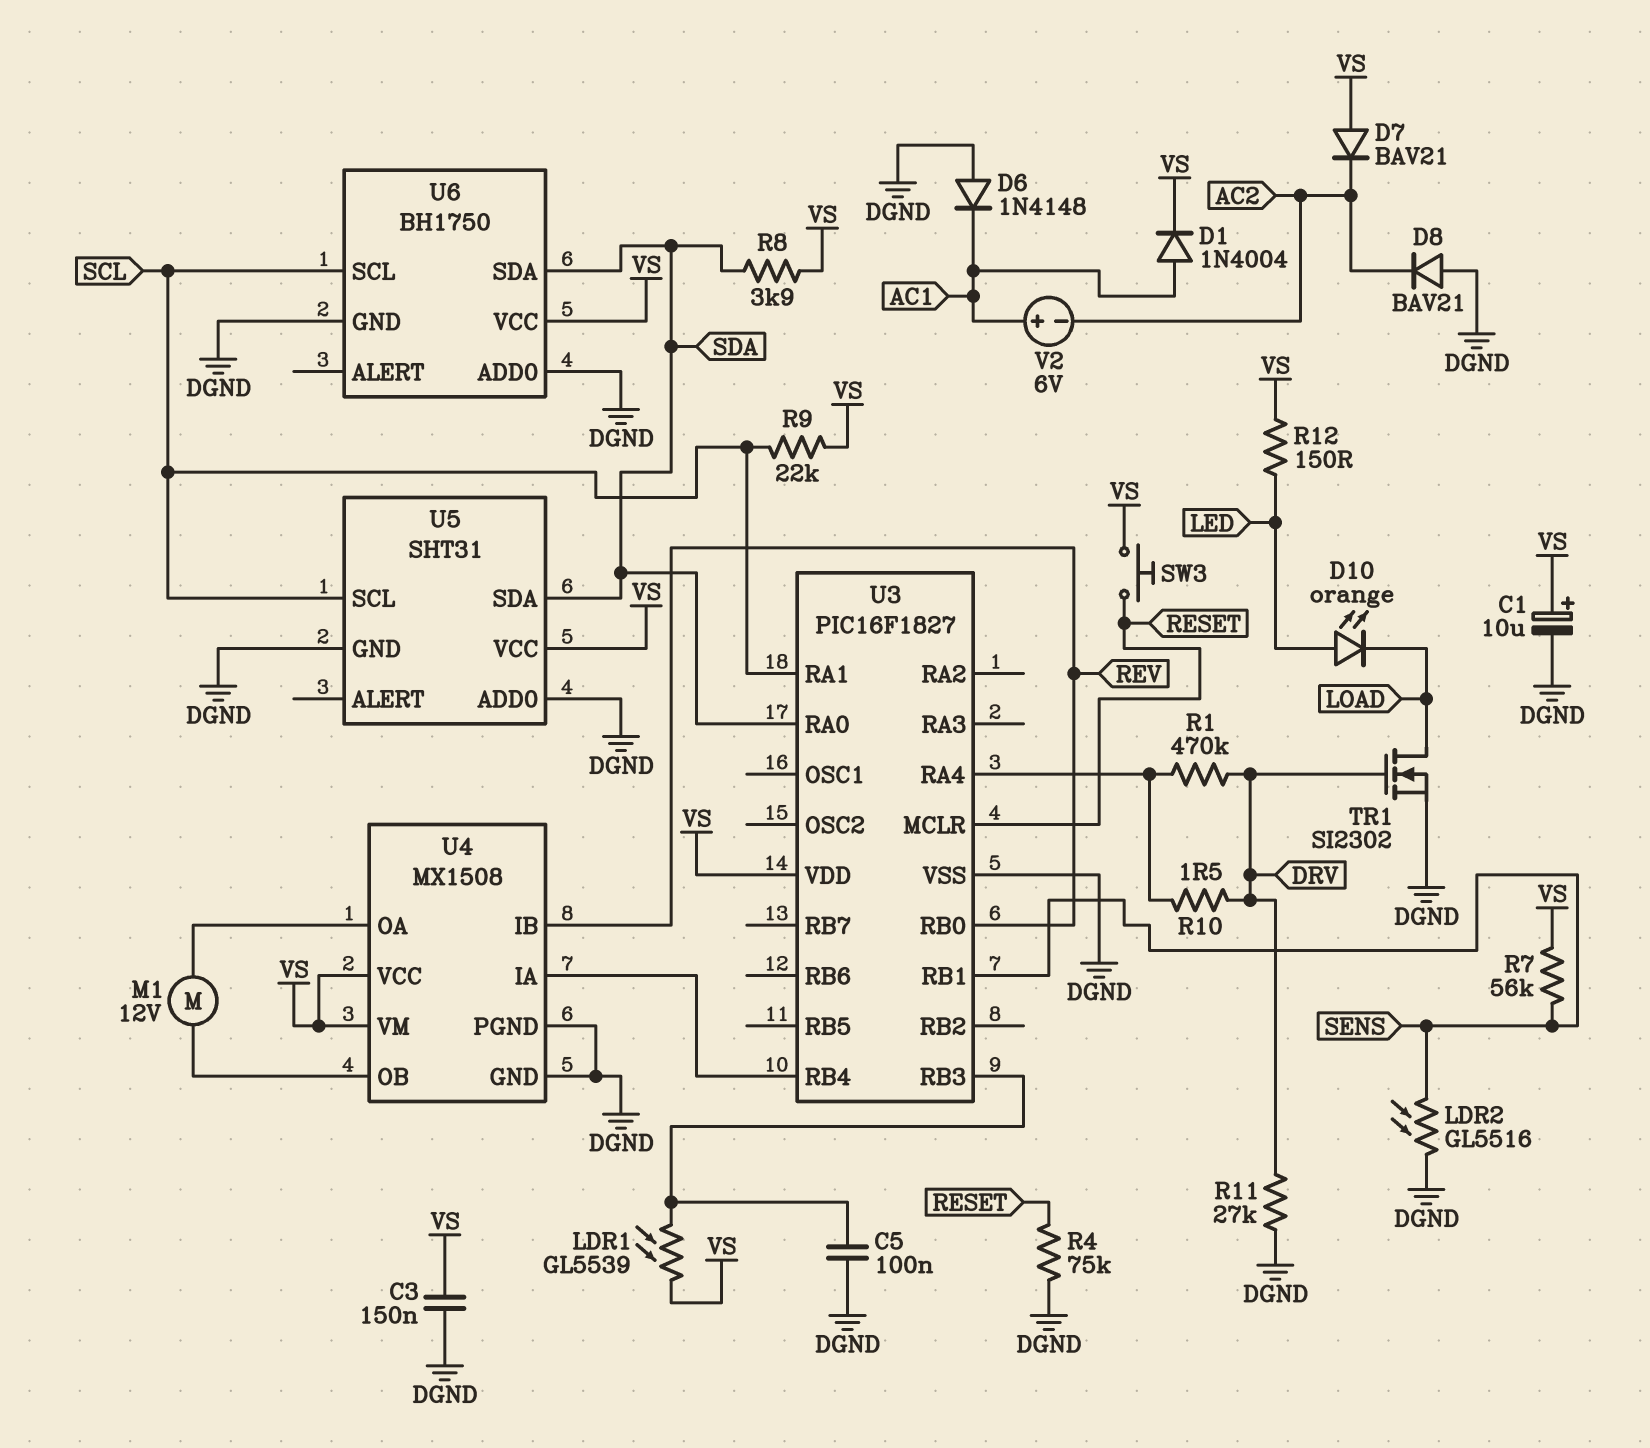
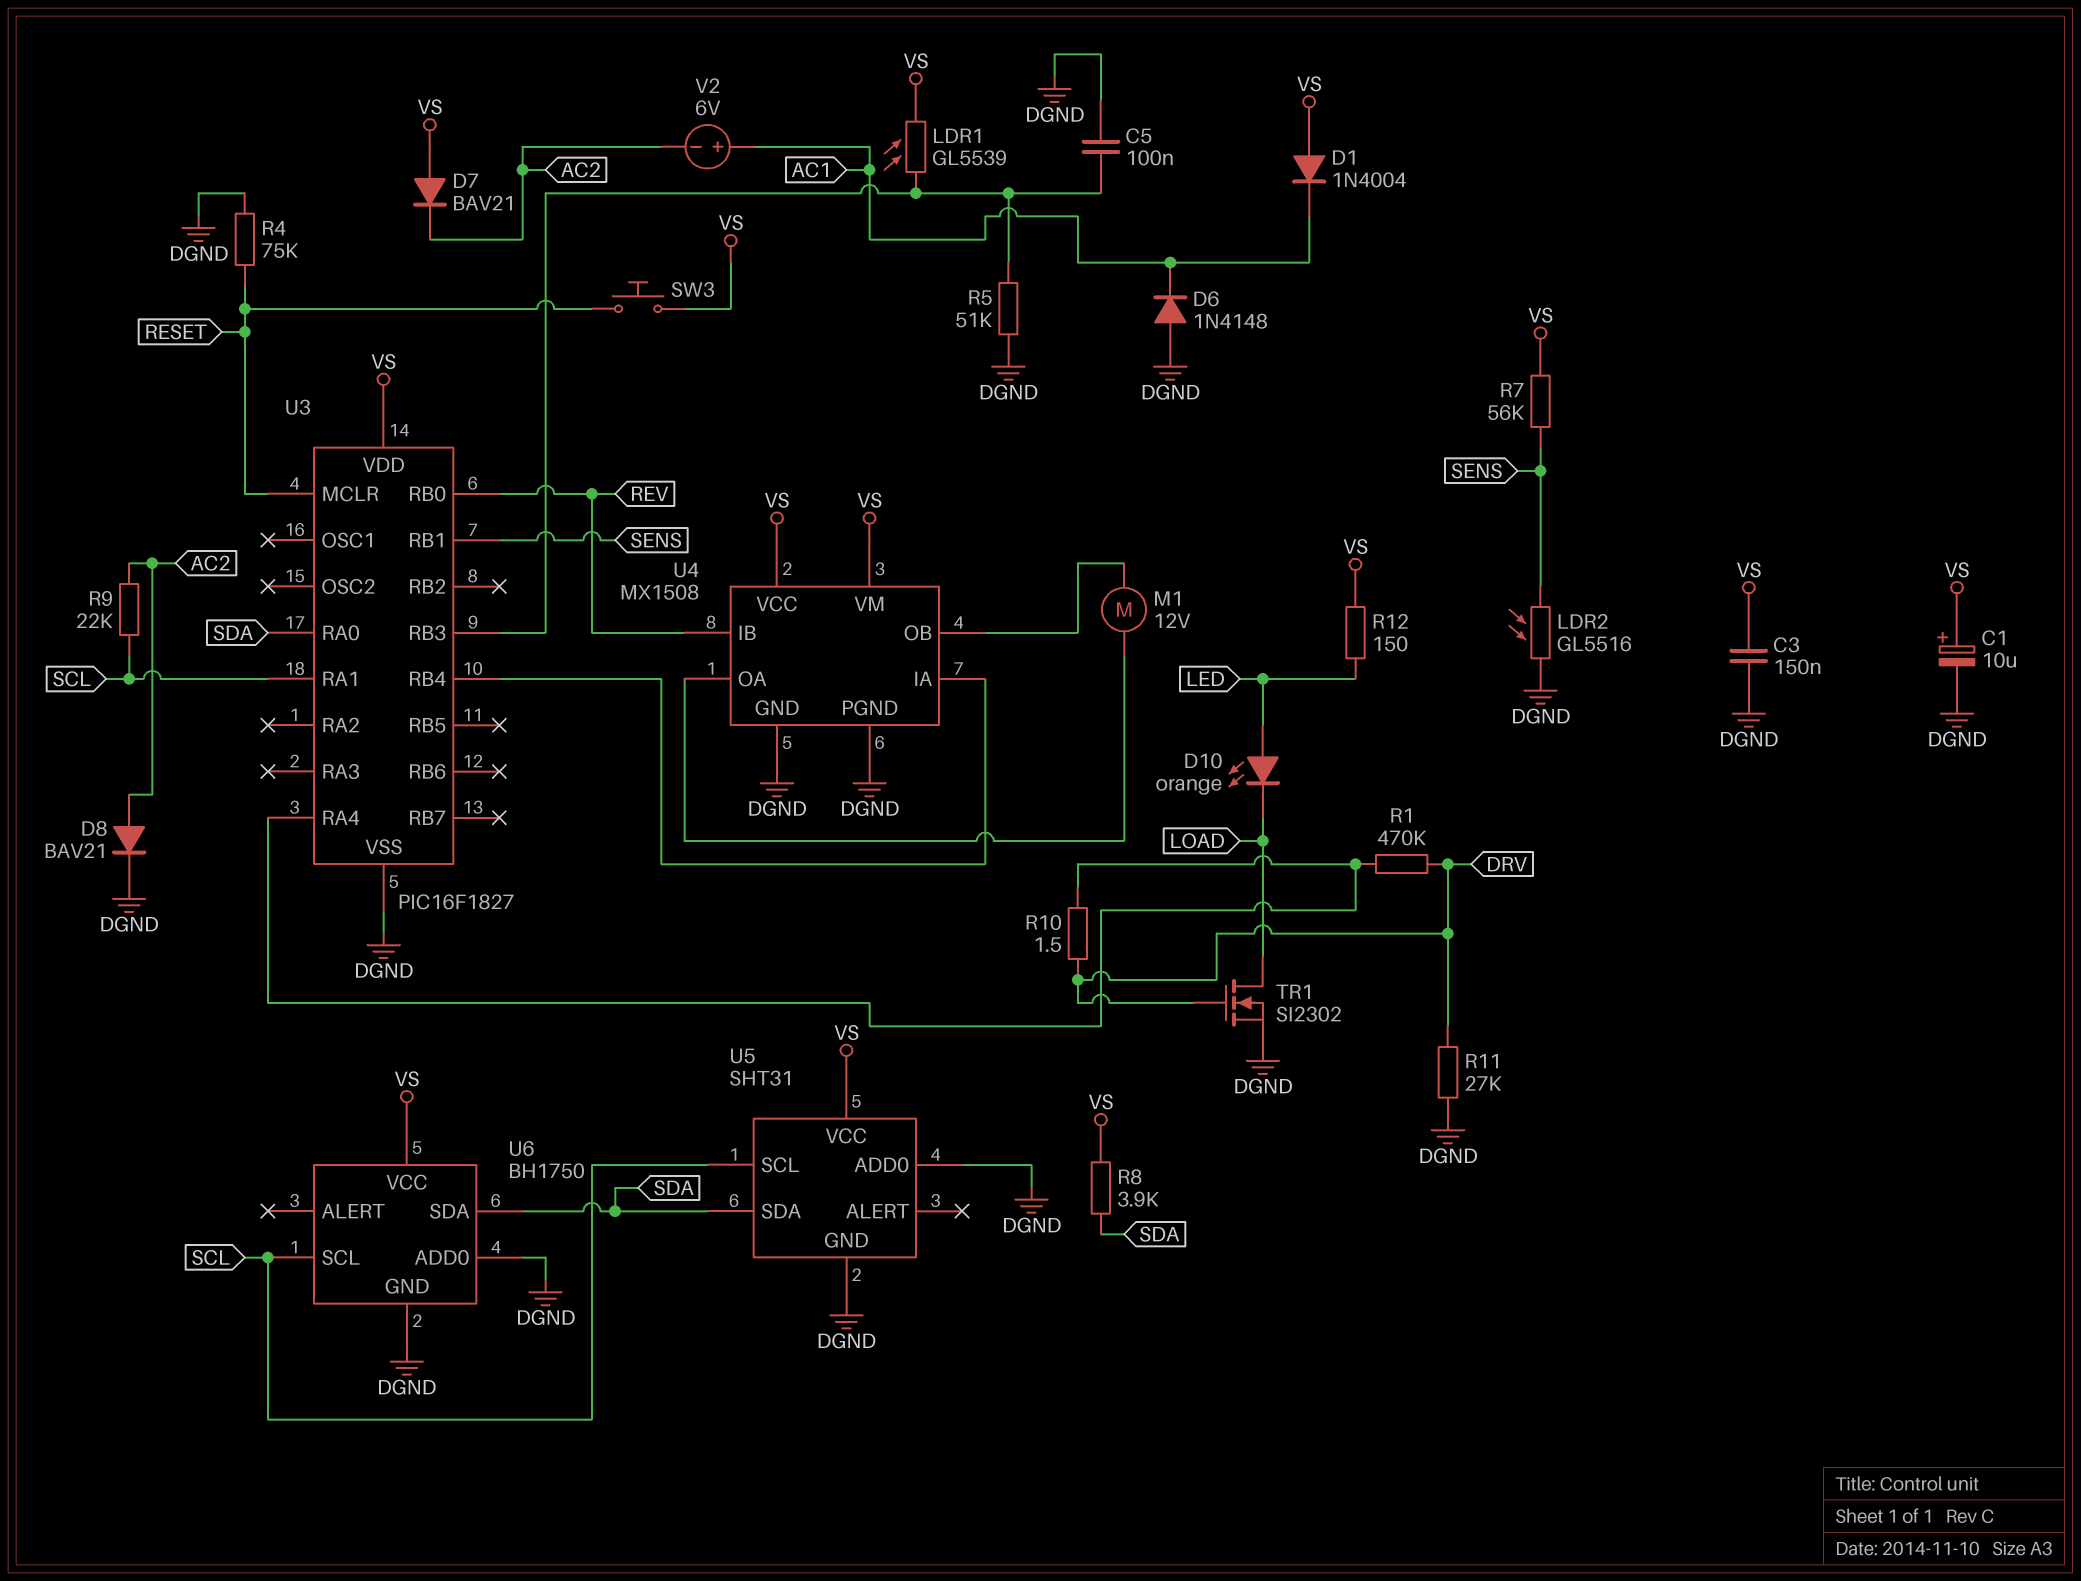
D1: diode 1N4004 (A AC1, K VS) -> diode 1N4004 (A VS, K AC1)
D8: diode BAV21 (A DGND, K AC2) -> diode BAV21 (A AC2, K DGND)
R5: none -> 51k (DGND, U3/RB3)
R9: 22k (SCL, VS) -> 22k (AC2, SCL)

